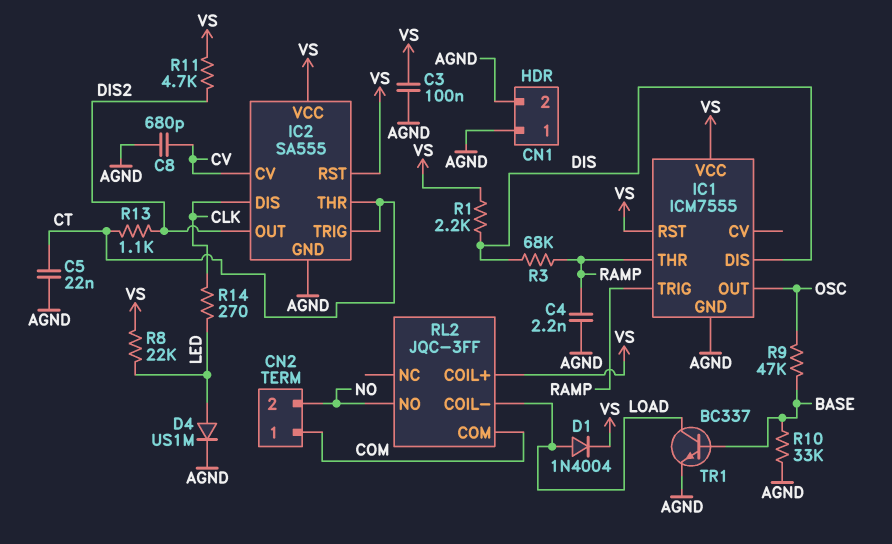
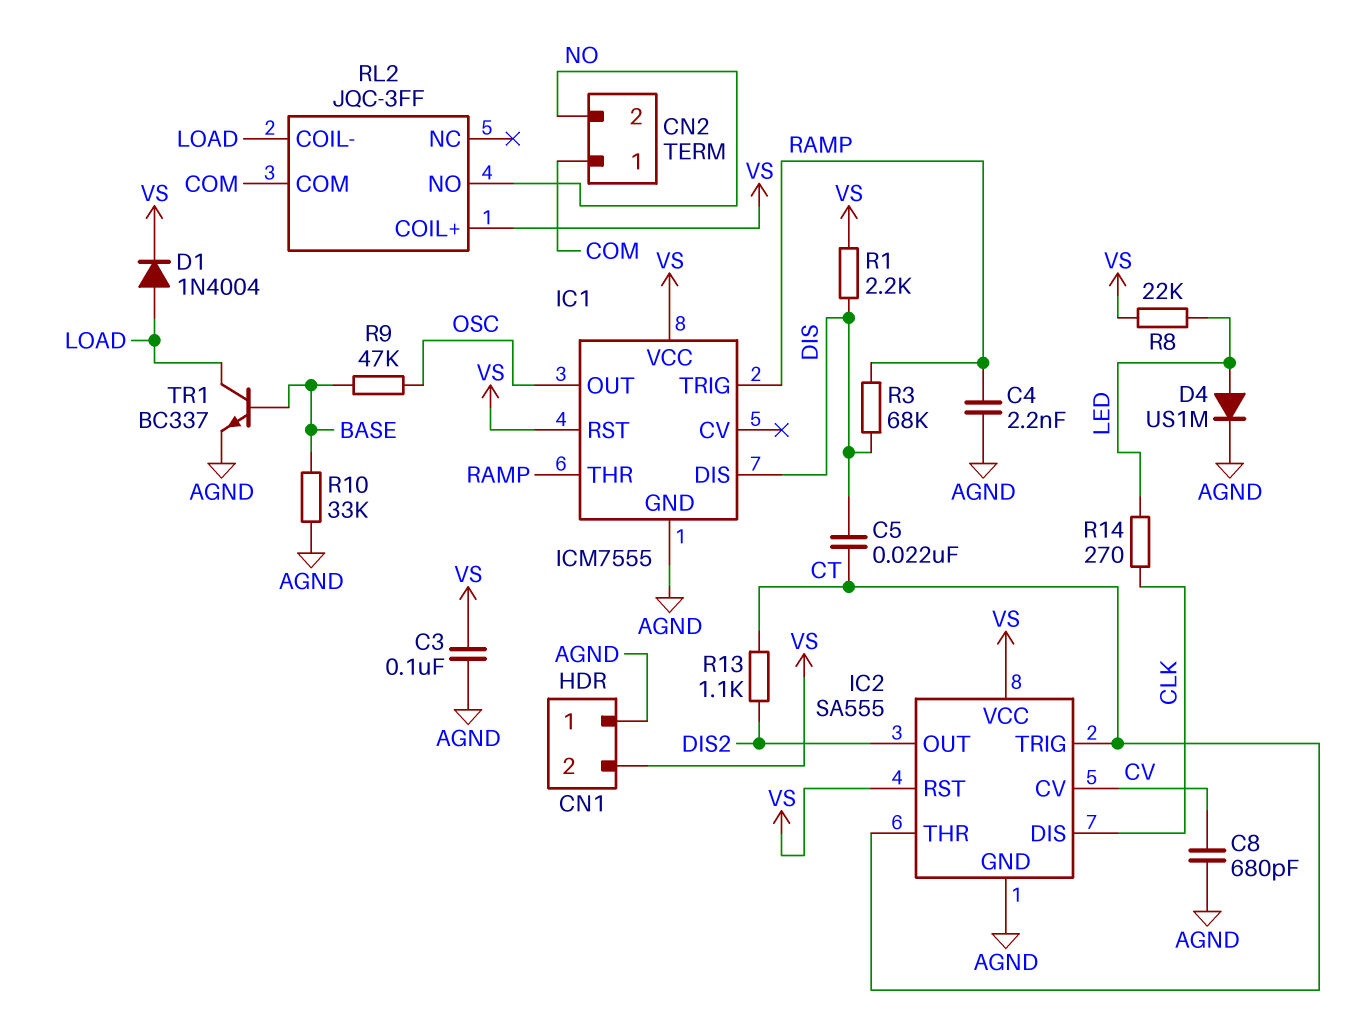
C5: 22nF (AGND, CT) -> 22nF (CT, DIS)
CN1 pin 2: AGND -> VS
R11: 4.7k (DIS2, VS) -> none

